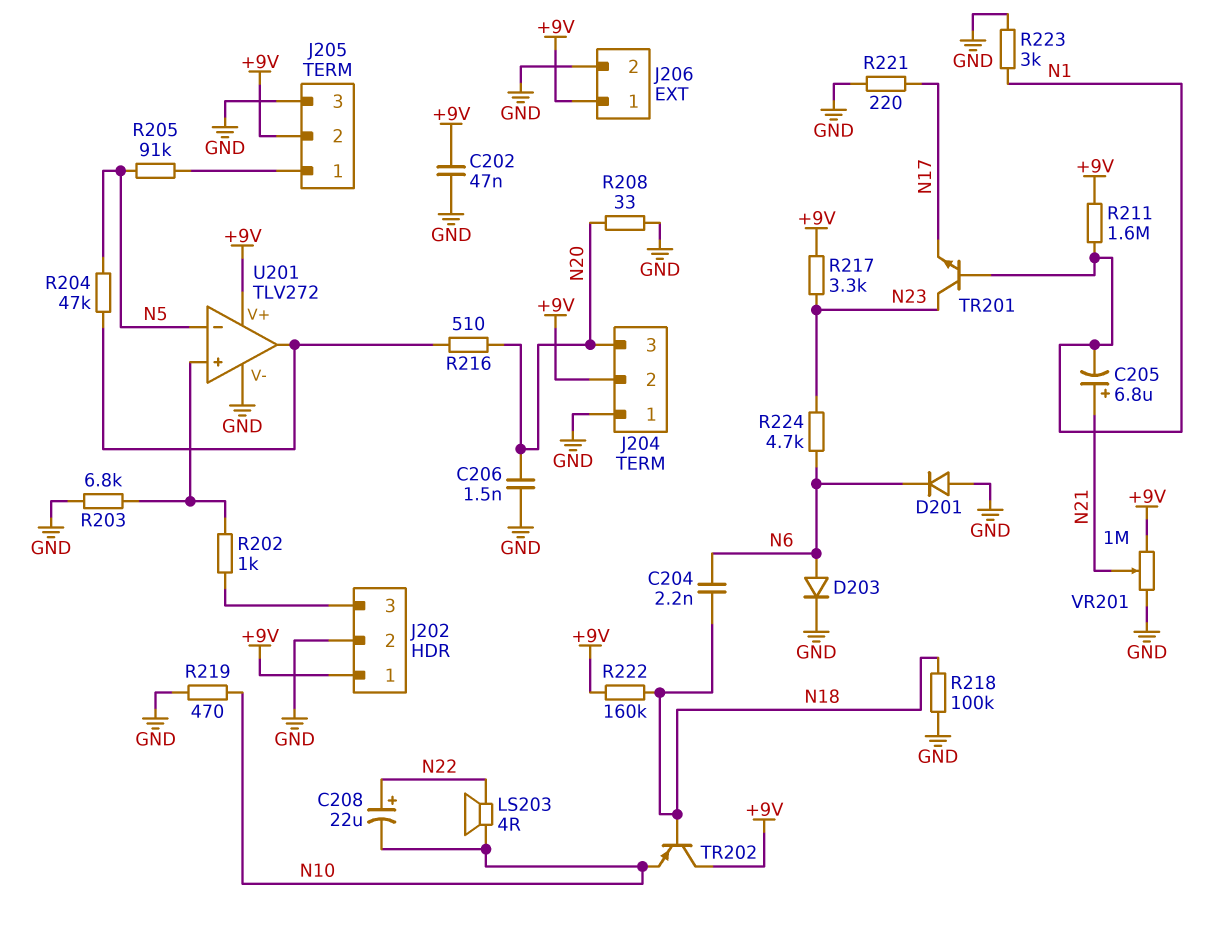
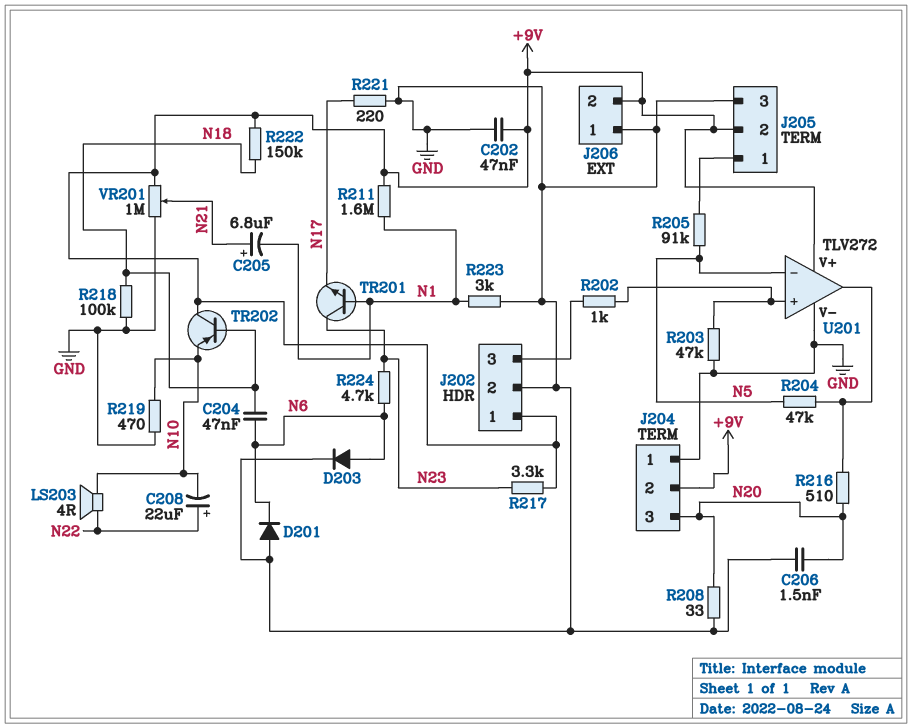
C204: 2.2nF (N6, N18) -> 47nF (N6, N18)
J206 pin 1: +9V -> GND
J206 pin 2: GND -> +9V
R203: 6.8k (GND, U201/in+) -> 47k (GND, U201/in+)
R222: 160k (+9V, N18) -> 150k (+9V, N18)

